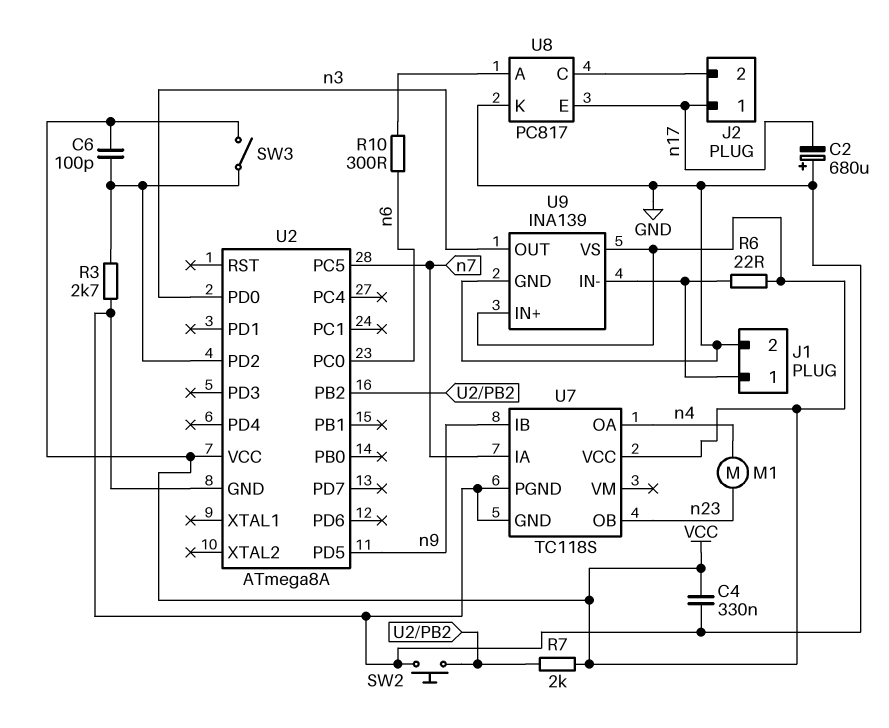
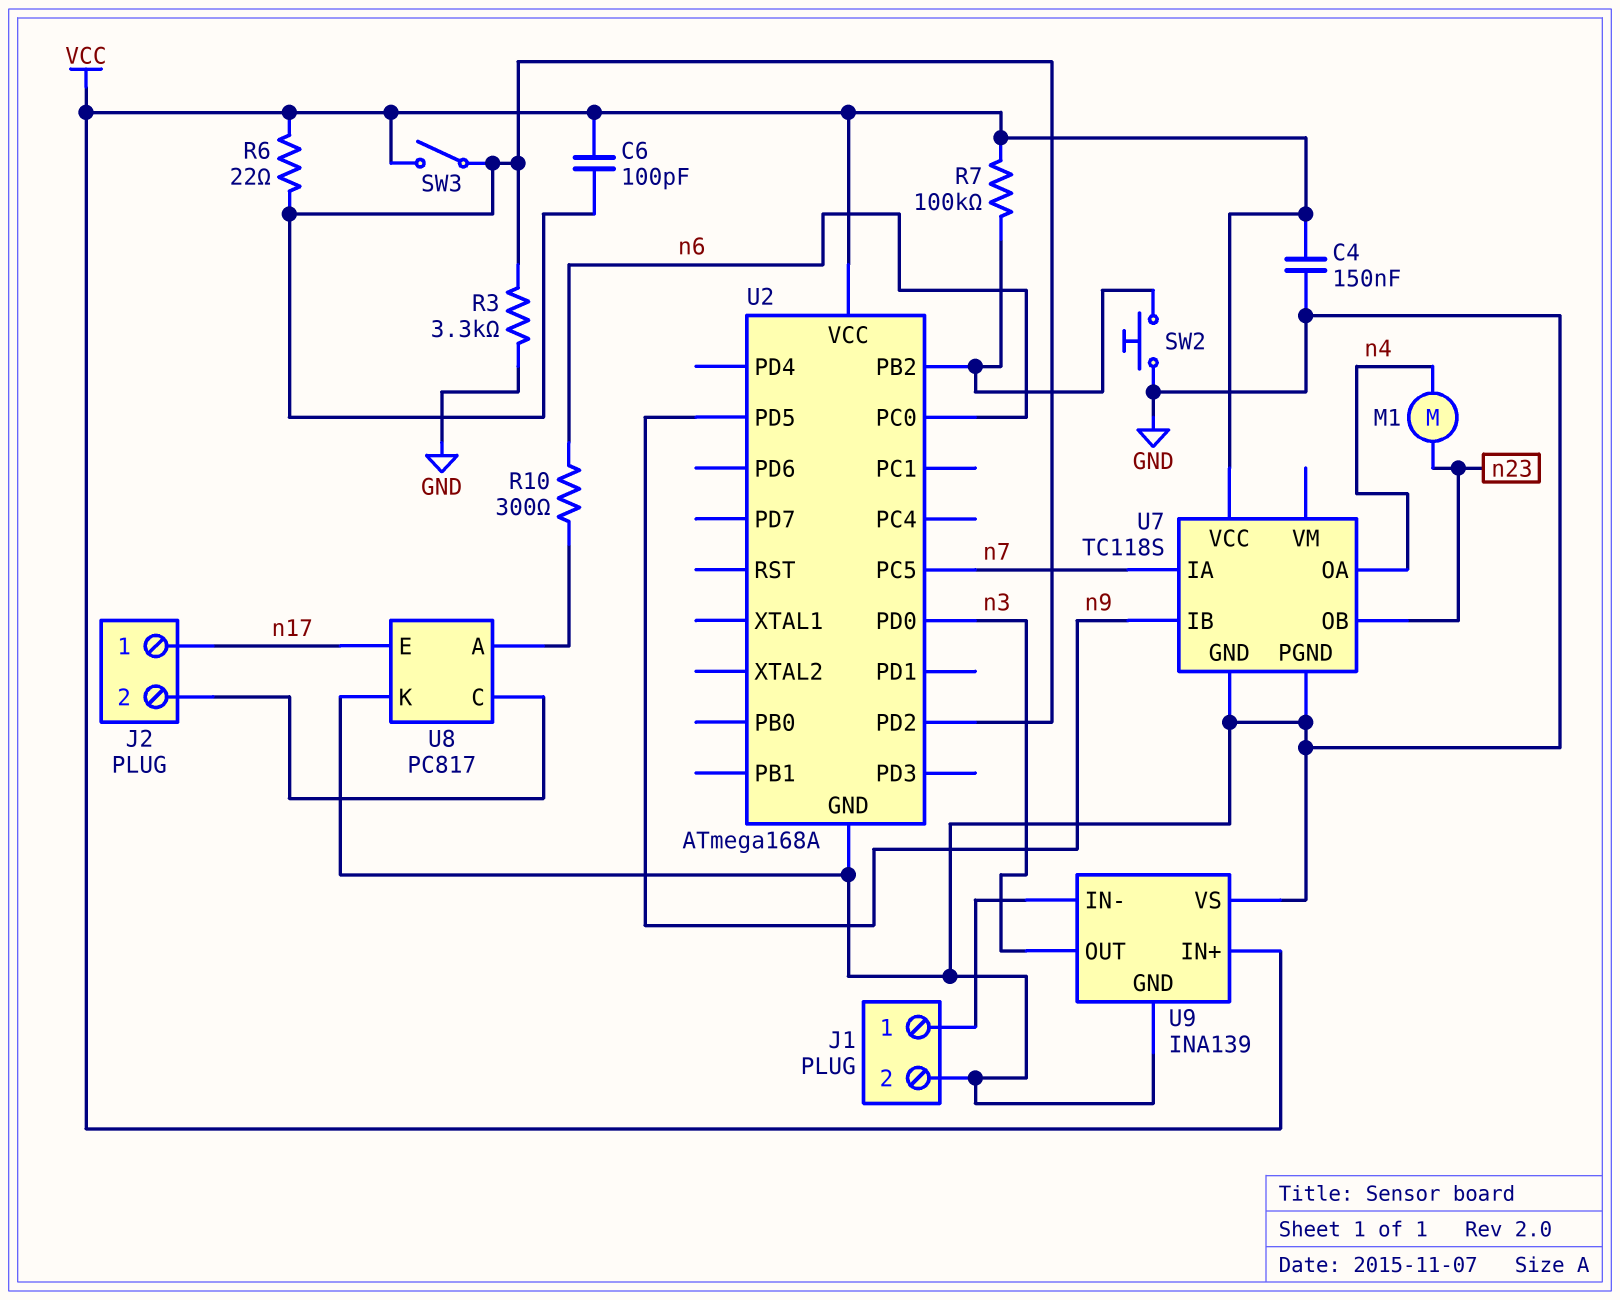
C2: 680uF (plus GND, minus n17) -> none
C4: 330nF (GND, VCC) -> 150nF (GND, VCC)
R3: 2.7k (GND, U2/PD2) -> 3.3k (GND, U2/PD2)
R6: 22 (J1/1, VCC) -> 22 (U2/PD2, VCC)
R7: 2k (U2/PB2, VCC) -> 100k (U2/PB2, VCC)
U2: ATmega8A -> ATmega168A
U9 pin VS: VCC -> GND

